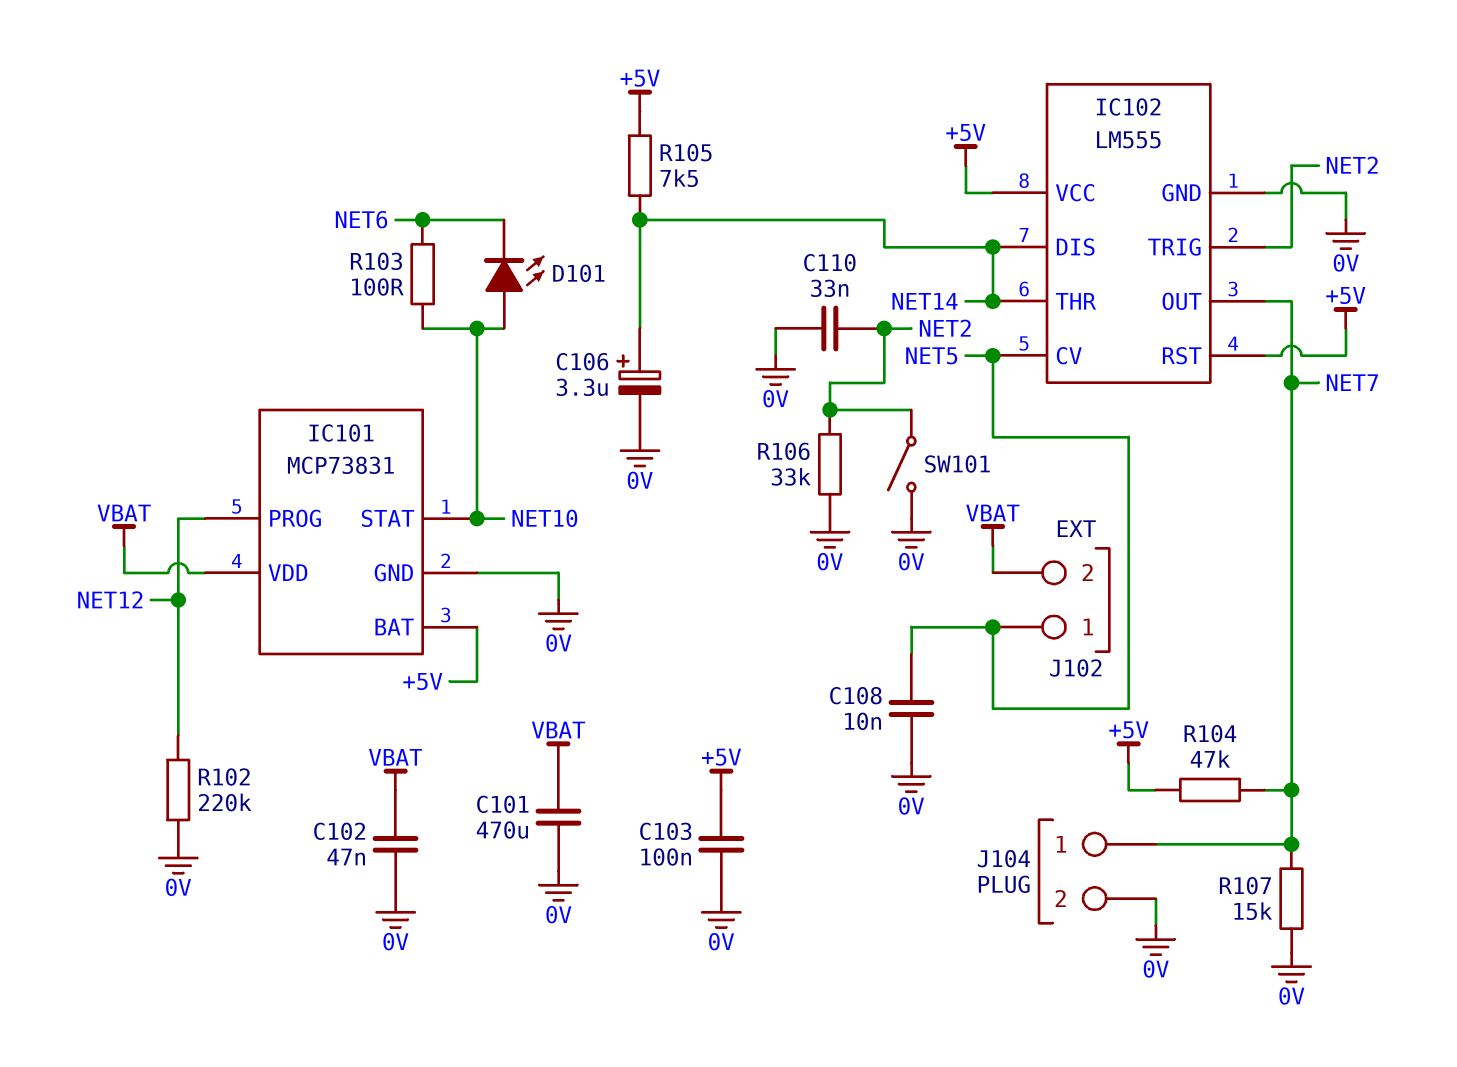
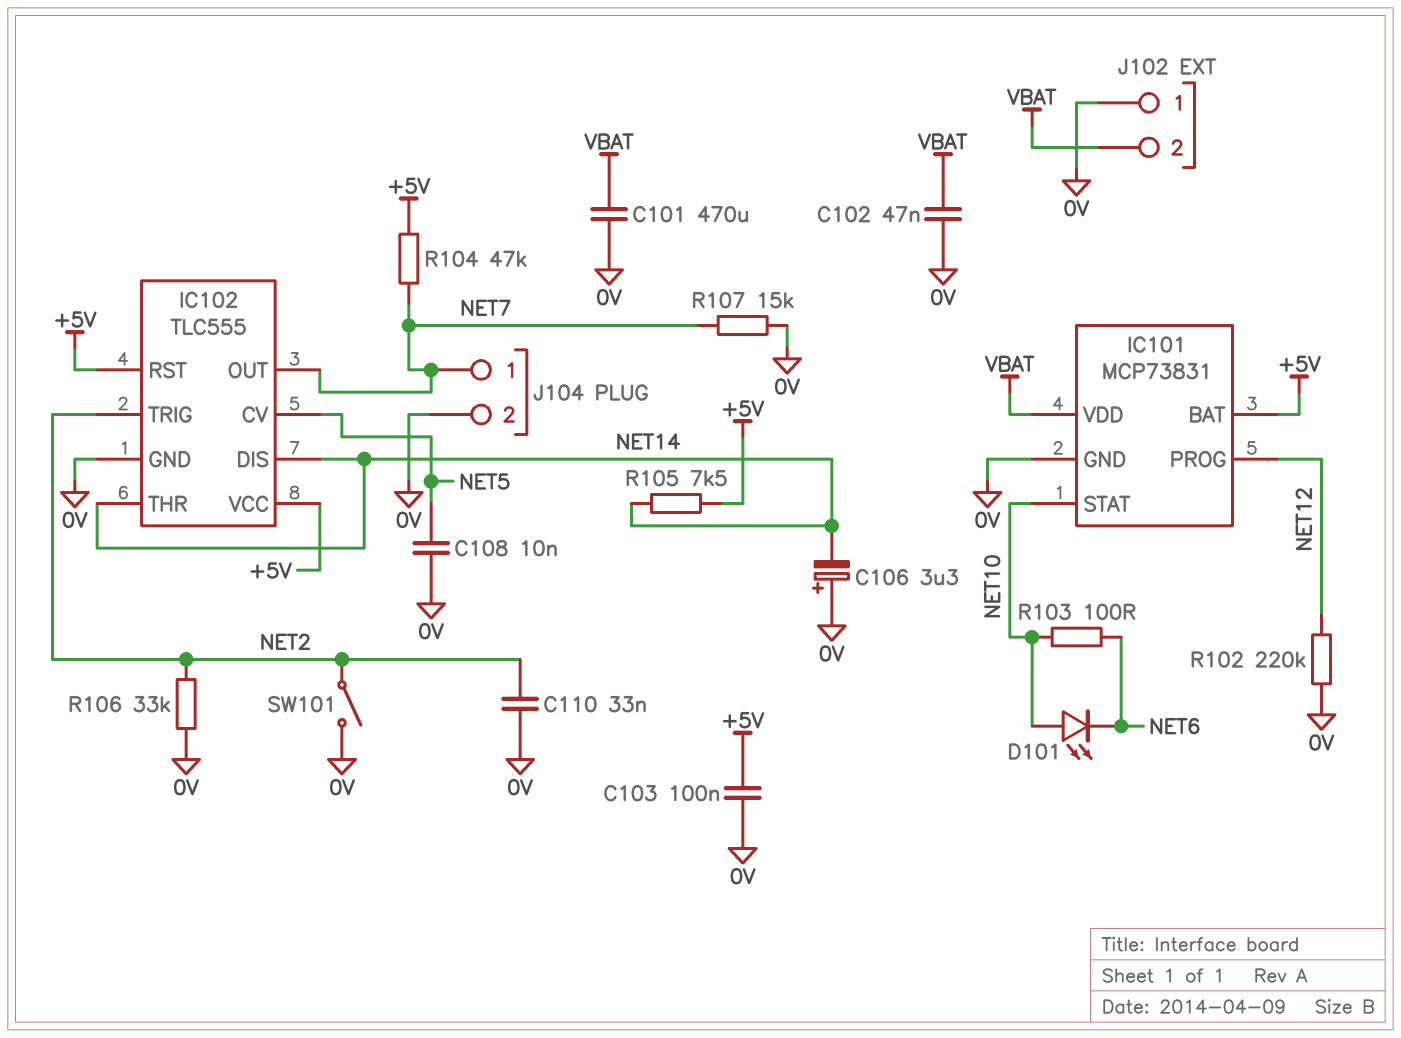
C106: 3.3uF (plus NET14, minus 0V) -> 3.3uF (plus 0V, minus NET14)
IC102: LM555 -> TLC555
J102 pin 1: NET5 -> 0V

